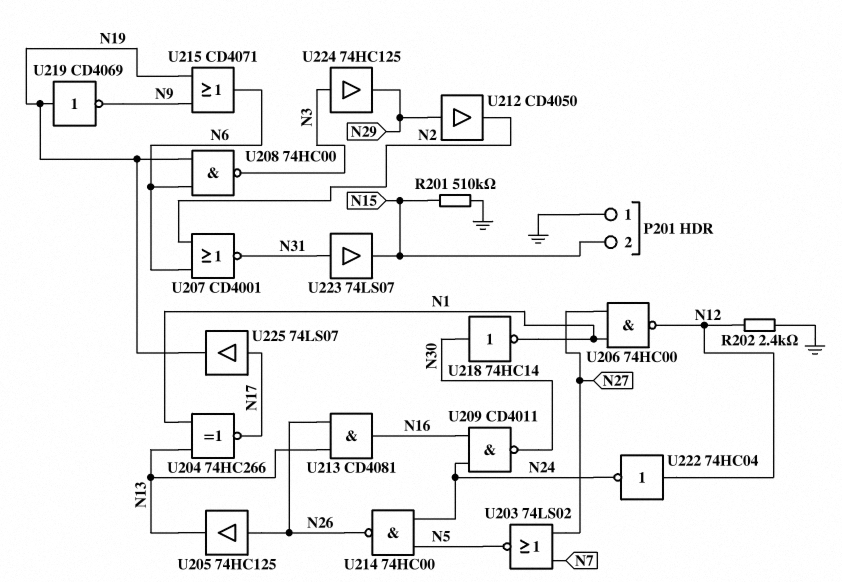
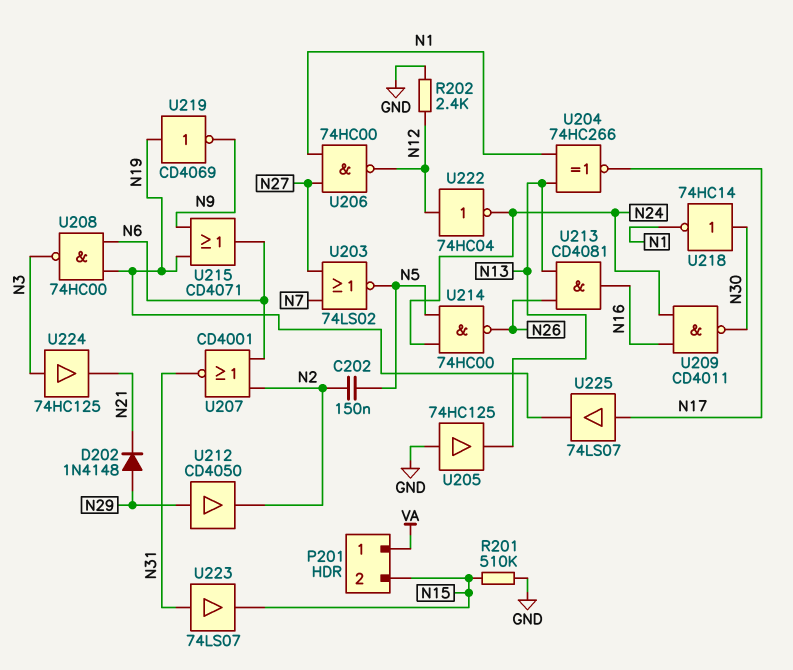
C202: none -> 150nF (N2, N5)
D202: none -> diode 1N4148 (A N29, K N21)
P201 pin 1: GND -> VA
U205: buffer 74HC125 (in N26, out N13) -> buffer 74HC125 (in GND, out N13)
U224: buffer 74HC125 (in N3, out N29) -> buffer 74HC125 (in N3, out N21)

